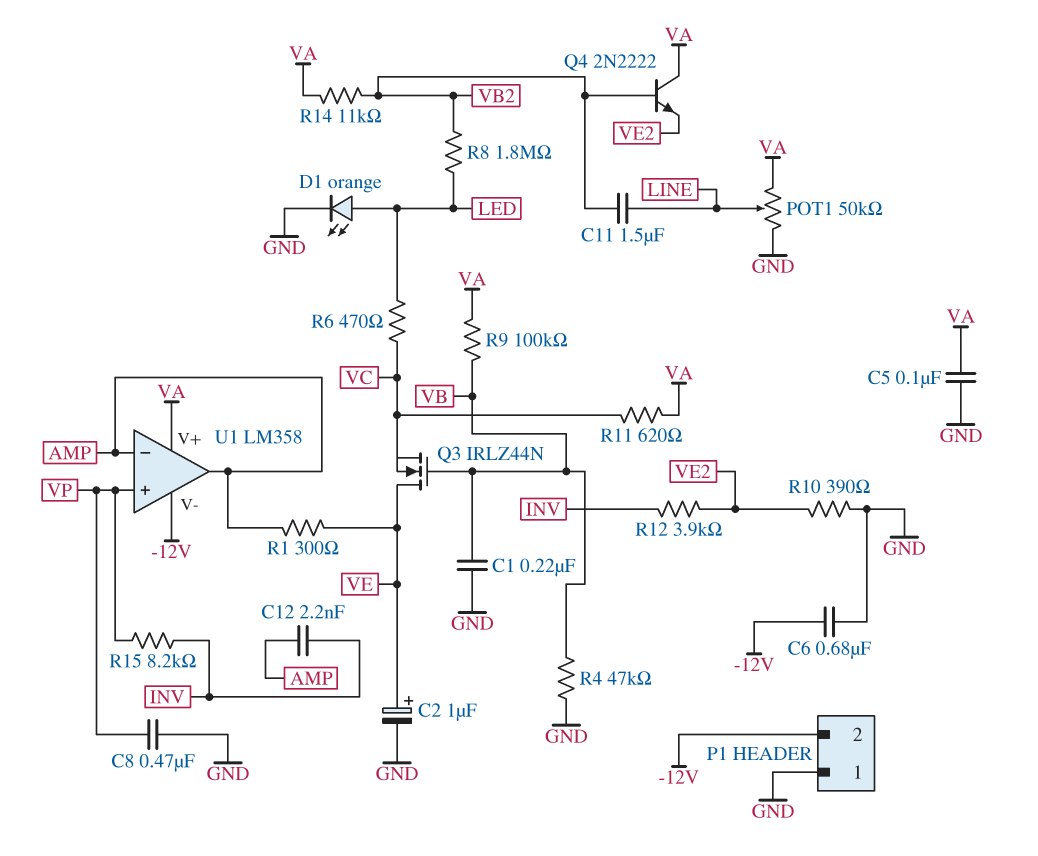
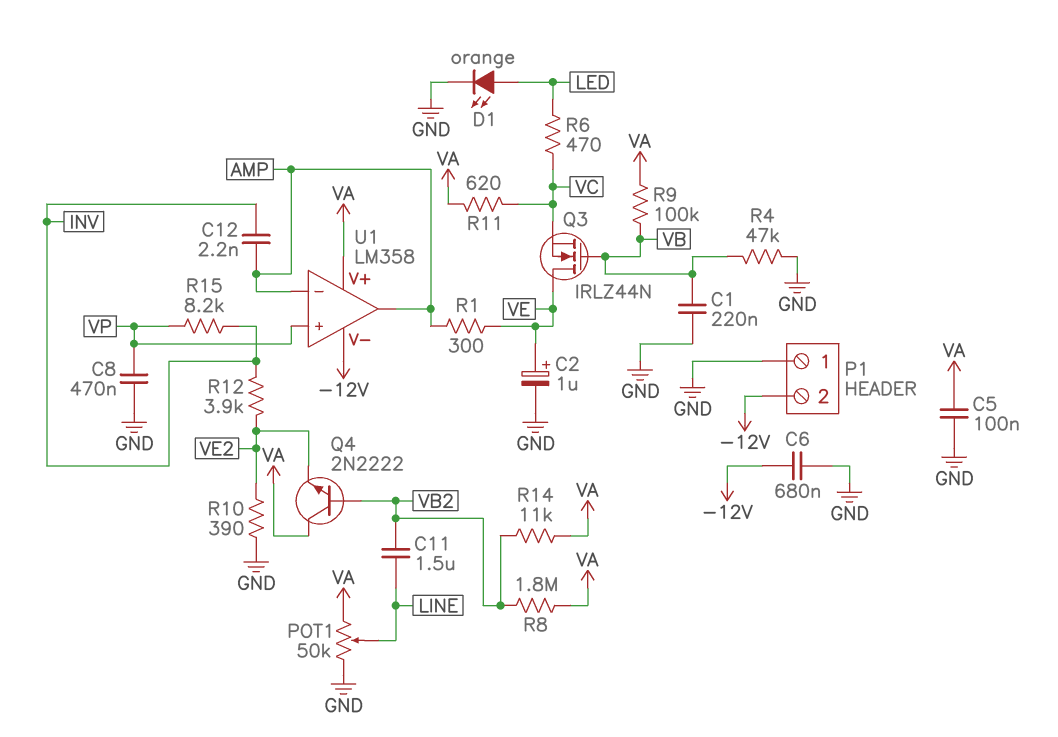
R8: 1.8M (LED, VB2) -> 1.8M (VA, VB2)

